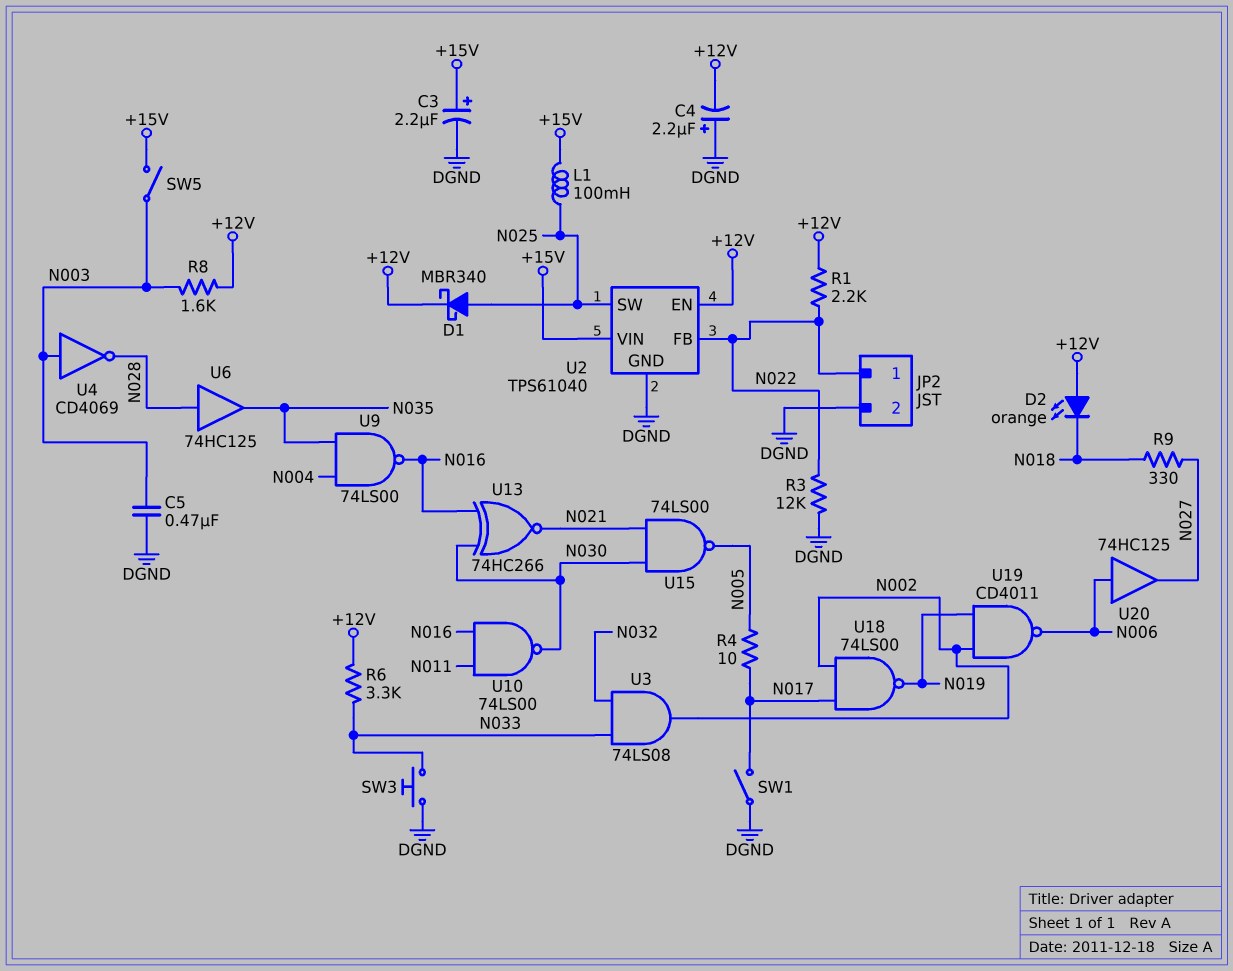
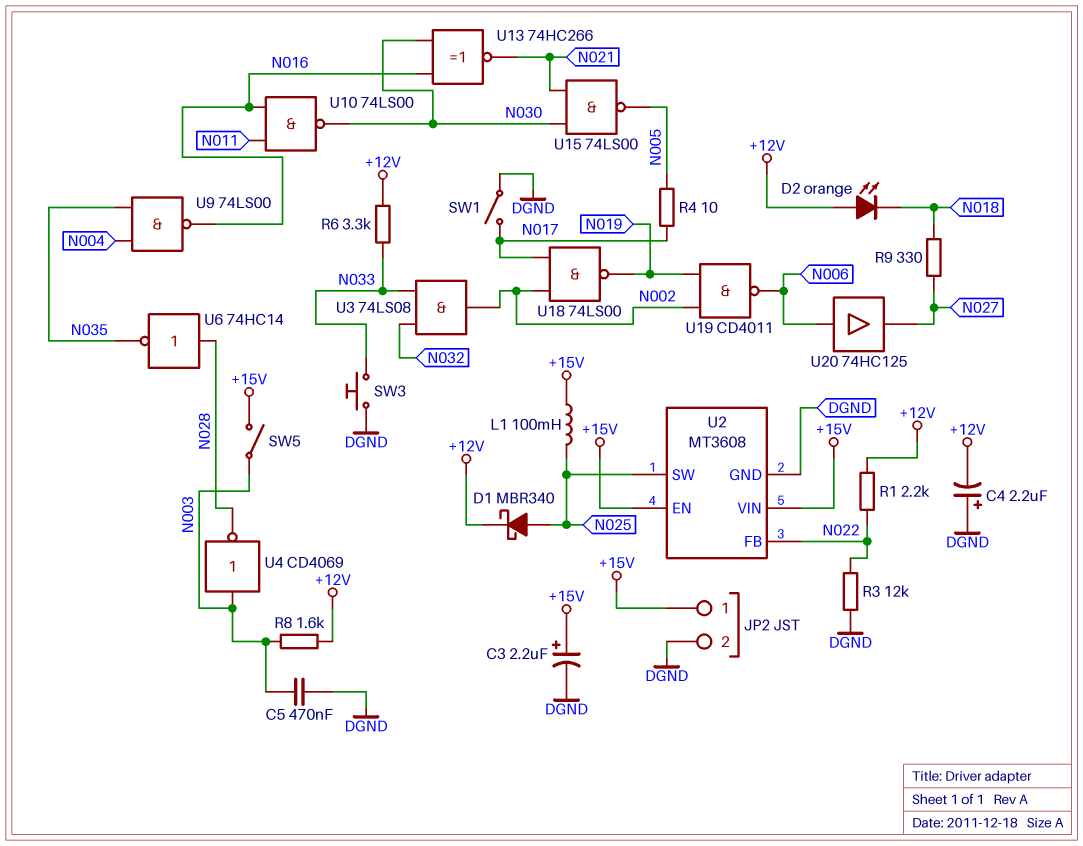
JP2 pin 1: N022 -> +15V
U2: TPS61040 -> MT3608
U2 pin EN: +12V -> +15V
U6: buffer 74HC125 (in N028, out N035) -> NOT 74HC14 (in N028, out N035)

